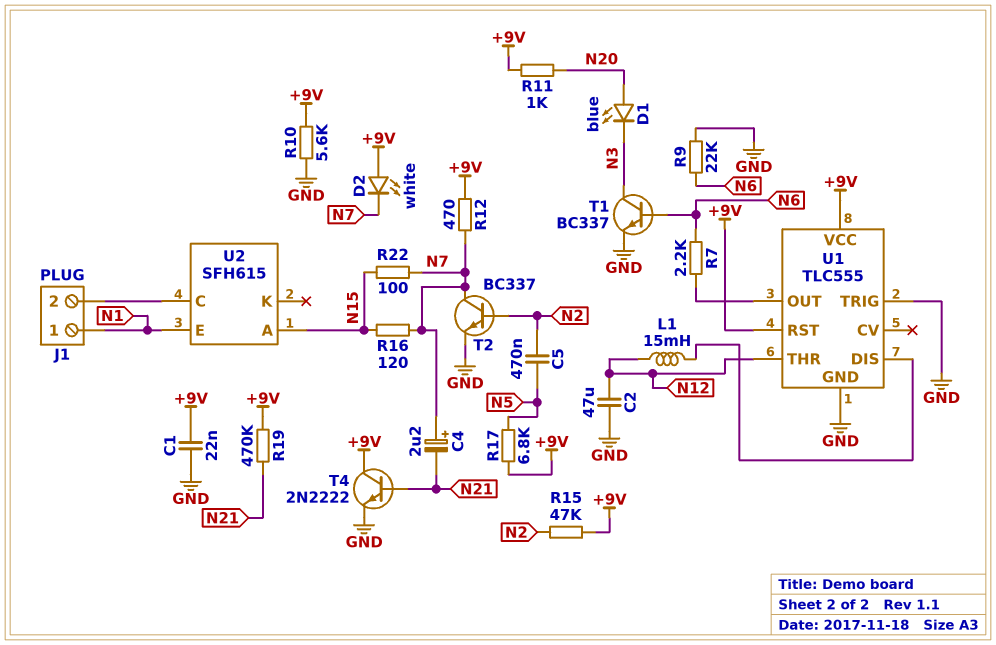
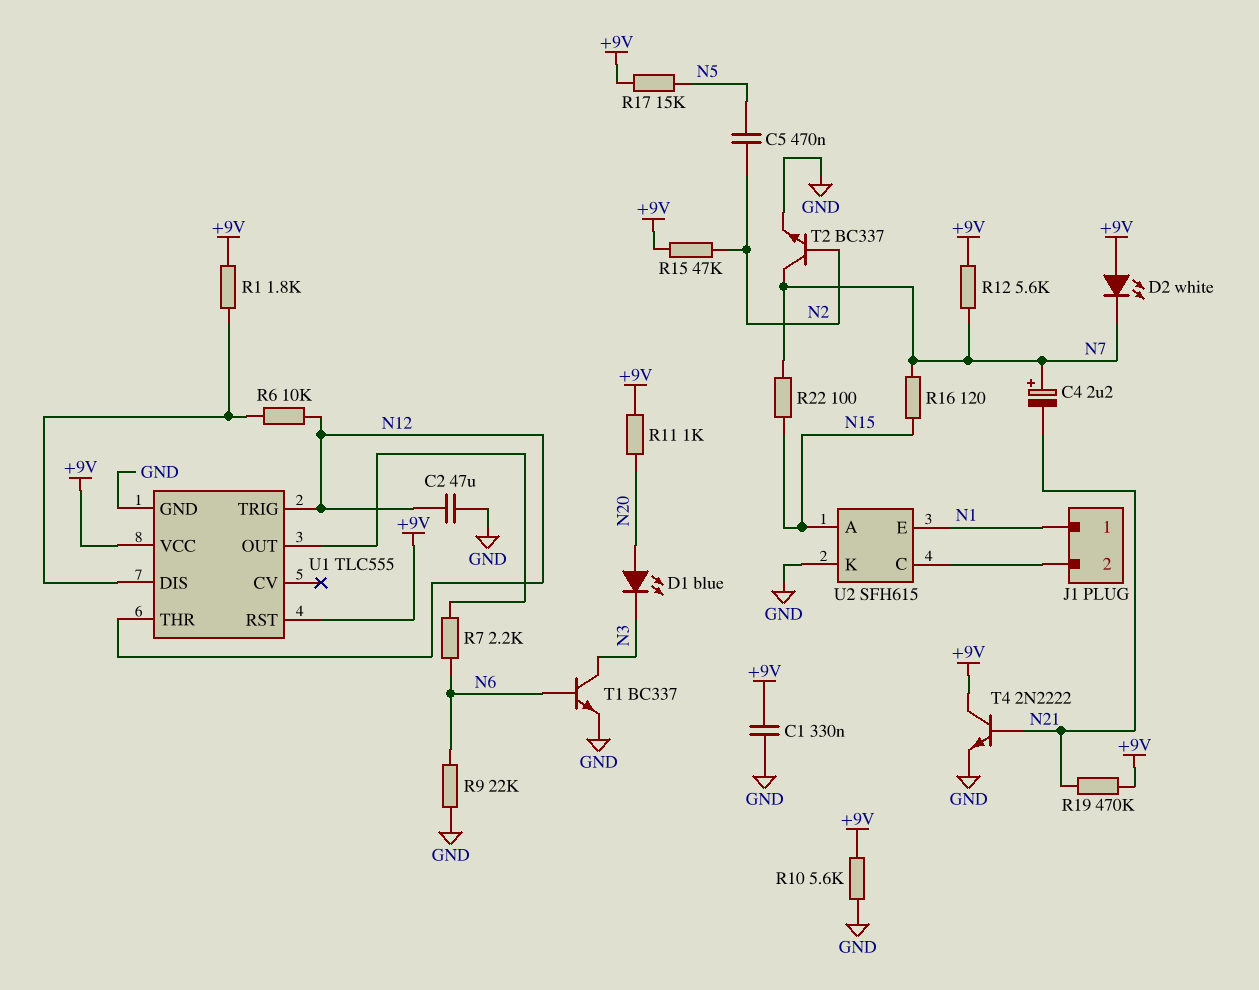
C1: 22nF (+9V, GND) -> 330nF (+9V, GND)
L1: 15mH (N12, U1/DIS) -> none
R1: none -> 1.8k (+9V, U1/DIS)
R6: none -> 10k (N12, U1/DIS)
R12: 470 (+9V, N7) -> 5.6k (+9V, N7)
R17: 6.8k (+9V, N5) -> 15k (+9V, N5)
U1 pin TRIG: GND -> N12
U2 pin K: none -> GND

